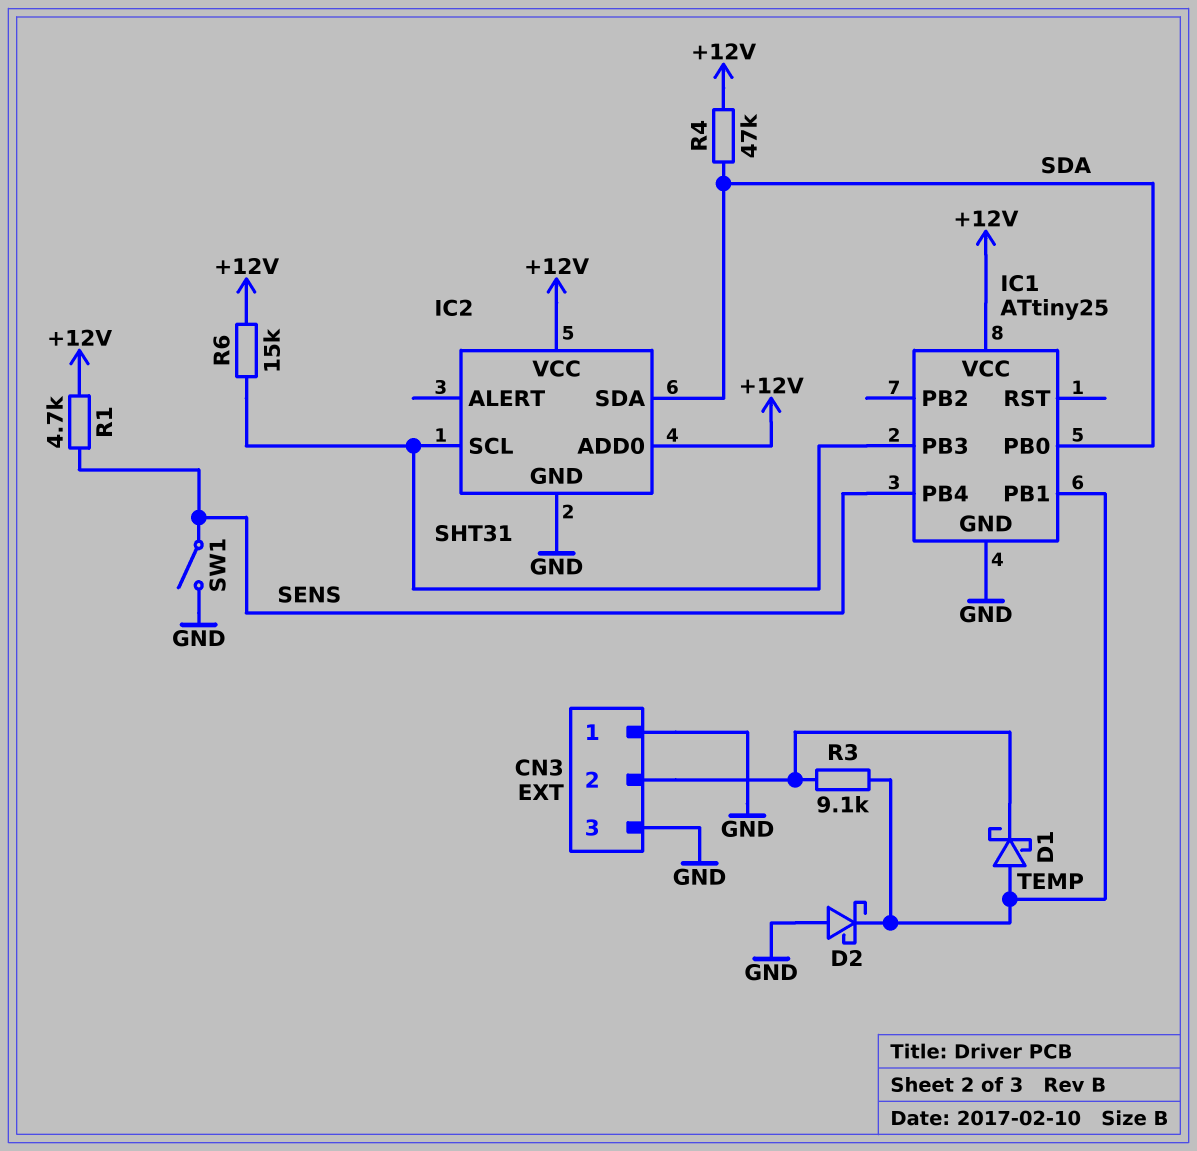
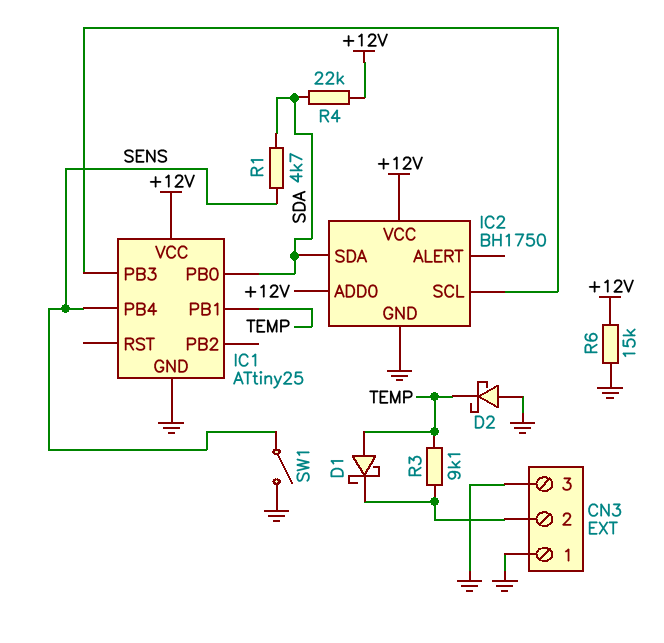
IC2: SHT31 -> BH1750
R1: 4.7k (+12V, SENS) -> 4.7k (SDA, SENS)
R4: 47k (+12V, SDA) -> 22k (+12V, SDA)
R6: 15k (+12V, IC1/PB3) -> 15k (+12V, GND)

